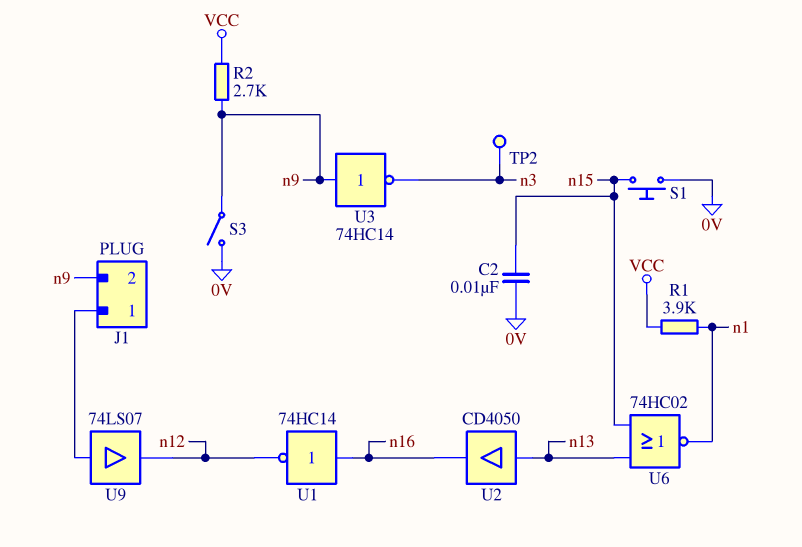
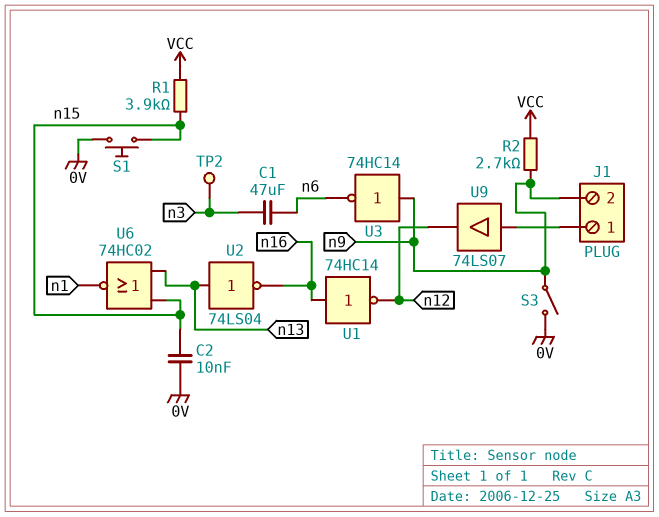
C1: none -> 47uF (n3, n6)
R1: 3.9k (VCC, n1) -> 3.9k (VCC, n15)
U2: buffer CD4050 (in n13, out n16) -> NOT 74LS04 (in n13, out n16)
U3: NOT 74HC14 (in n9, out n3) -> NOT 74HC14 (in n9, out n6)

